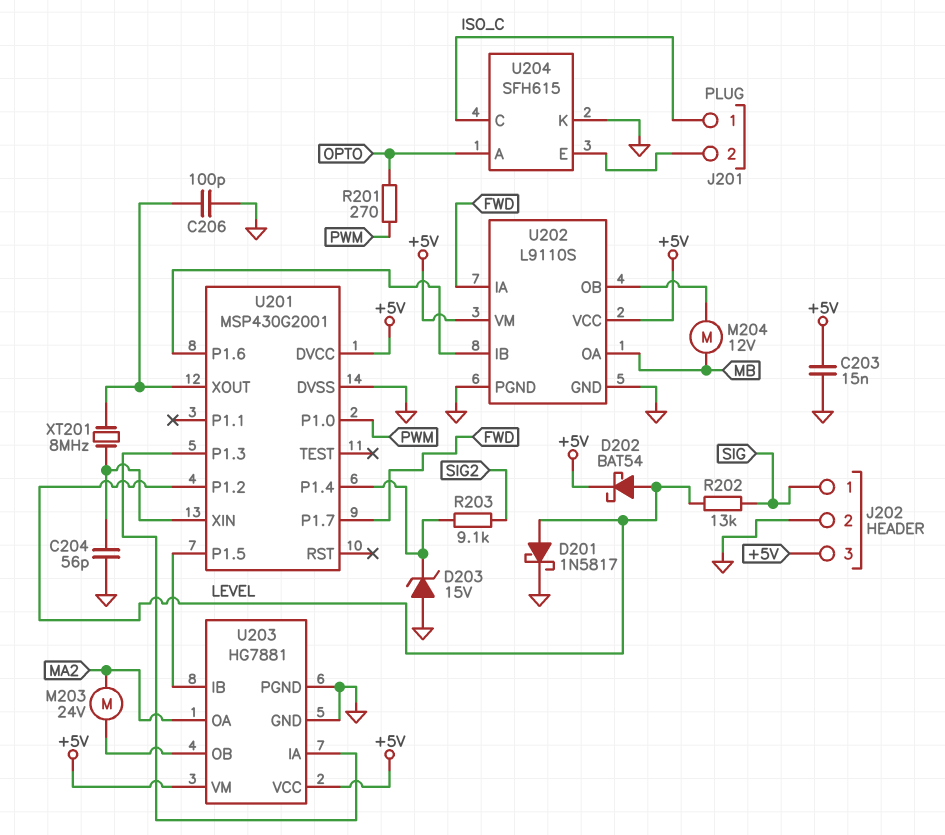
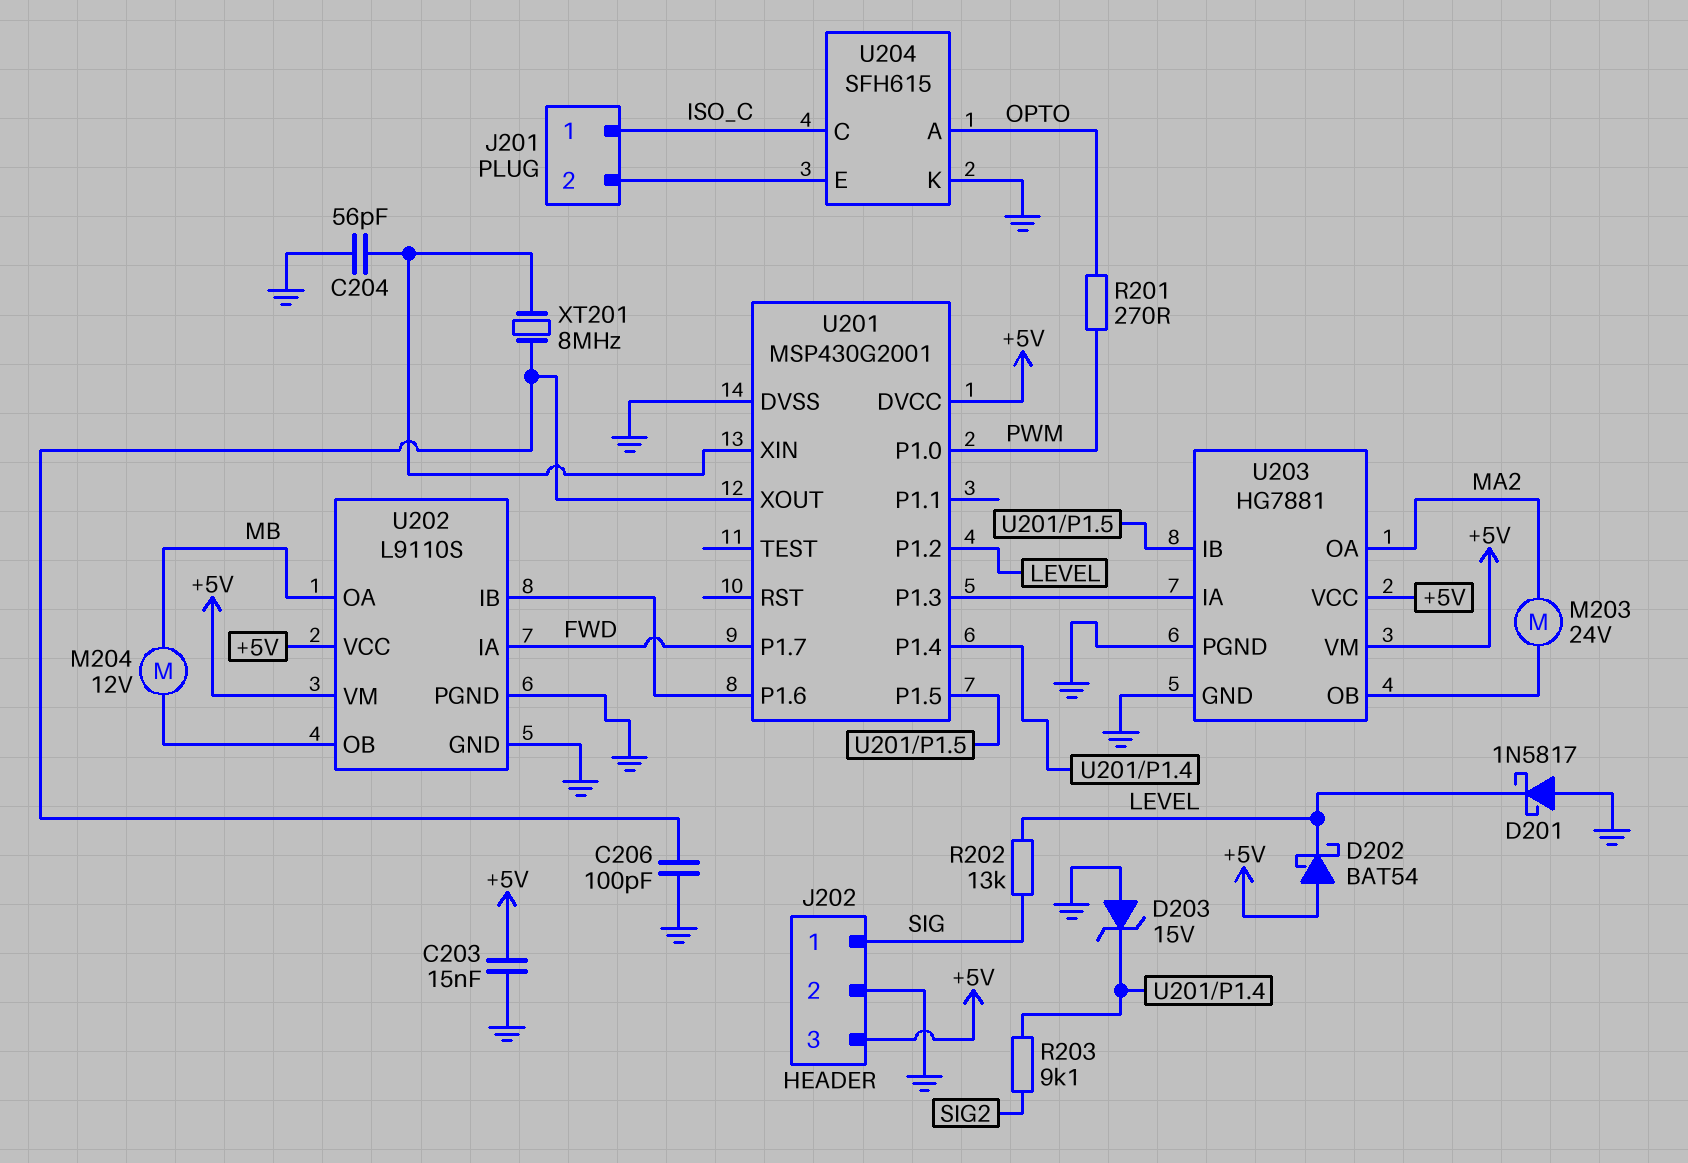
D201: schottky 1N5817 (A LEVEL, K GND) -> schottky 1N5817 (A GND, K LEVEL)
D202: schottky BAT54 (A LEVEL, K +5V) -> schottky BAT54 (A +5V, K LEVEL)

